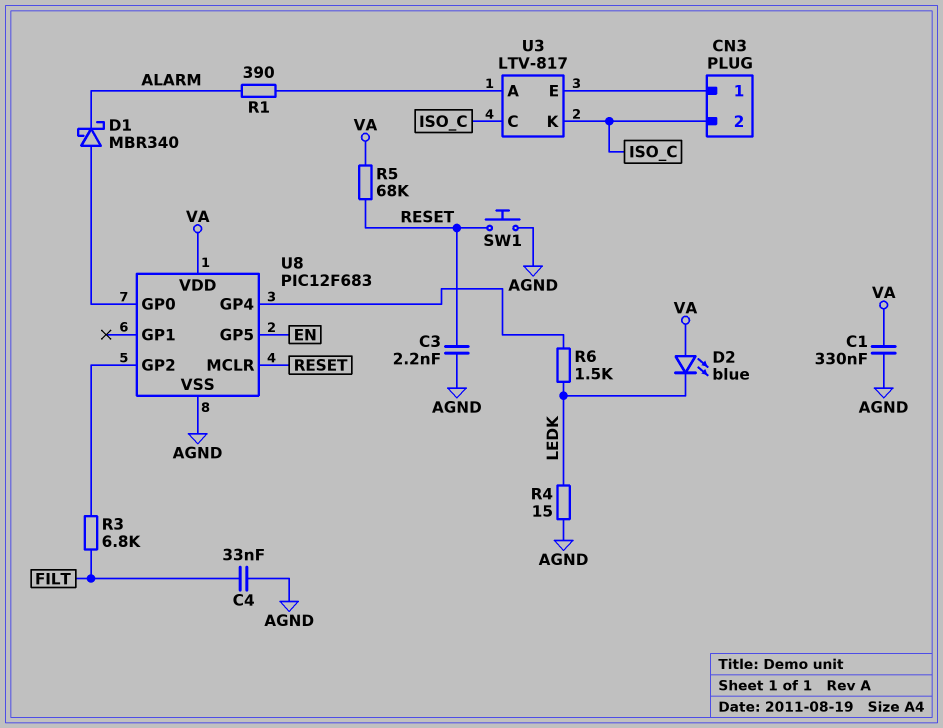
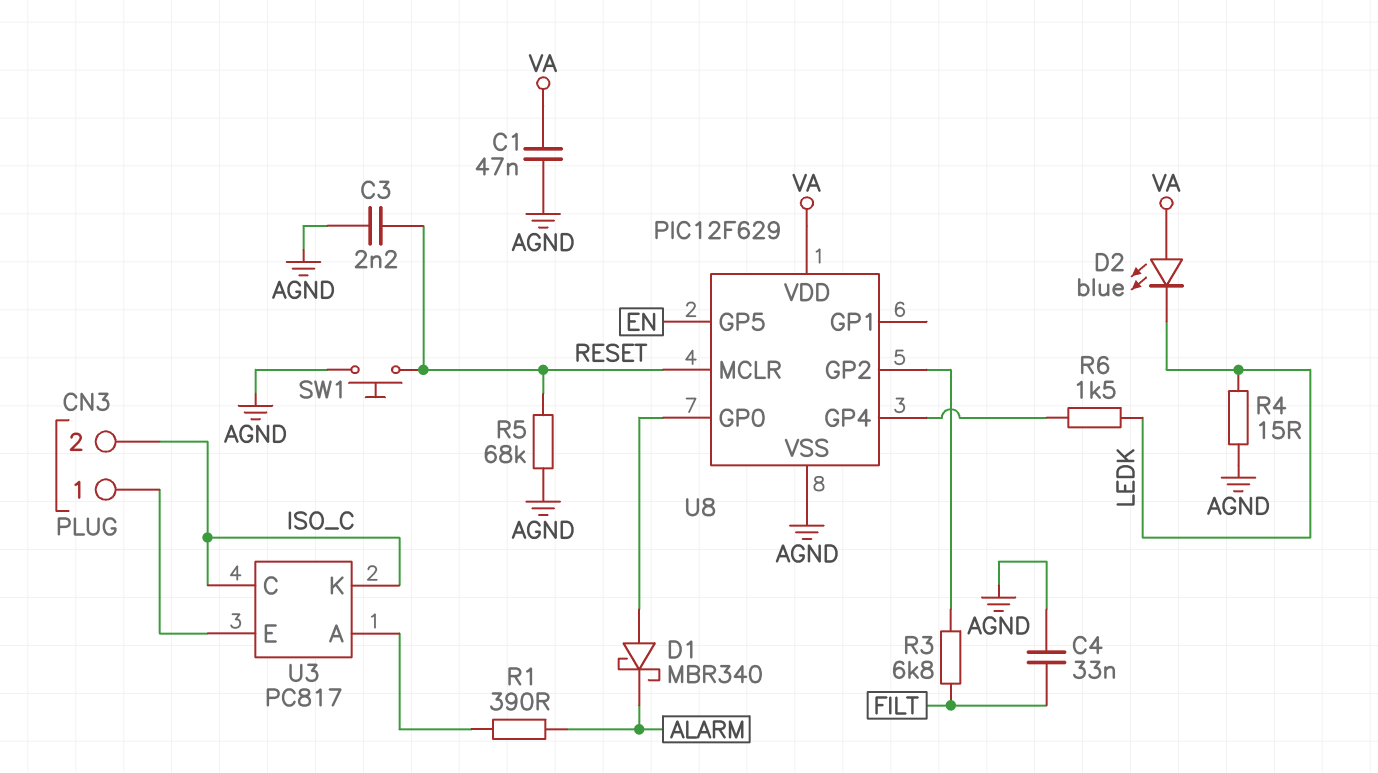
C1: 330nF (AGND, VA) -> 47nF (AGND, VA)
R5: 68k (RESET, VA) -> 68k (AGND, RESET)
U3: LTV-817 -> PC817
U8: PIC12F683 -> PIC12F629

